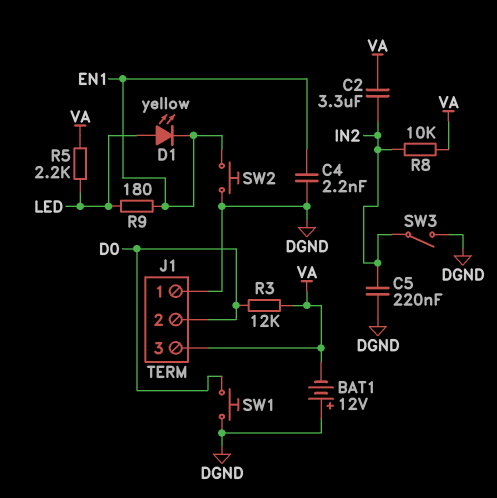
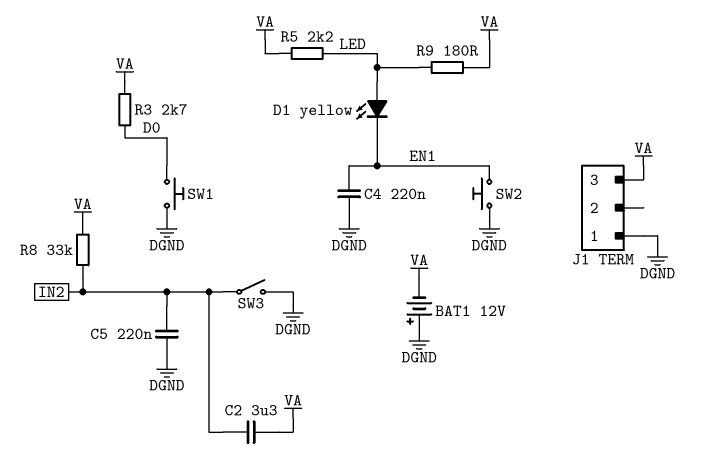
C4: 2.2nF (DGND, EN1) -> 220nF (DGND, EN1)
J1 pin 2: D0 -> none
R3: 12k (D0, VA) -> 2.7k (D0, VA)
R8: 10k (IN2, VA) -> 33k (IN2, VA)
R9: 180 (EN1, LED) -> 180 (LED, VA)

